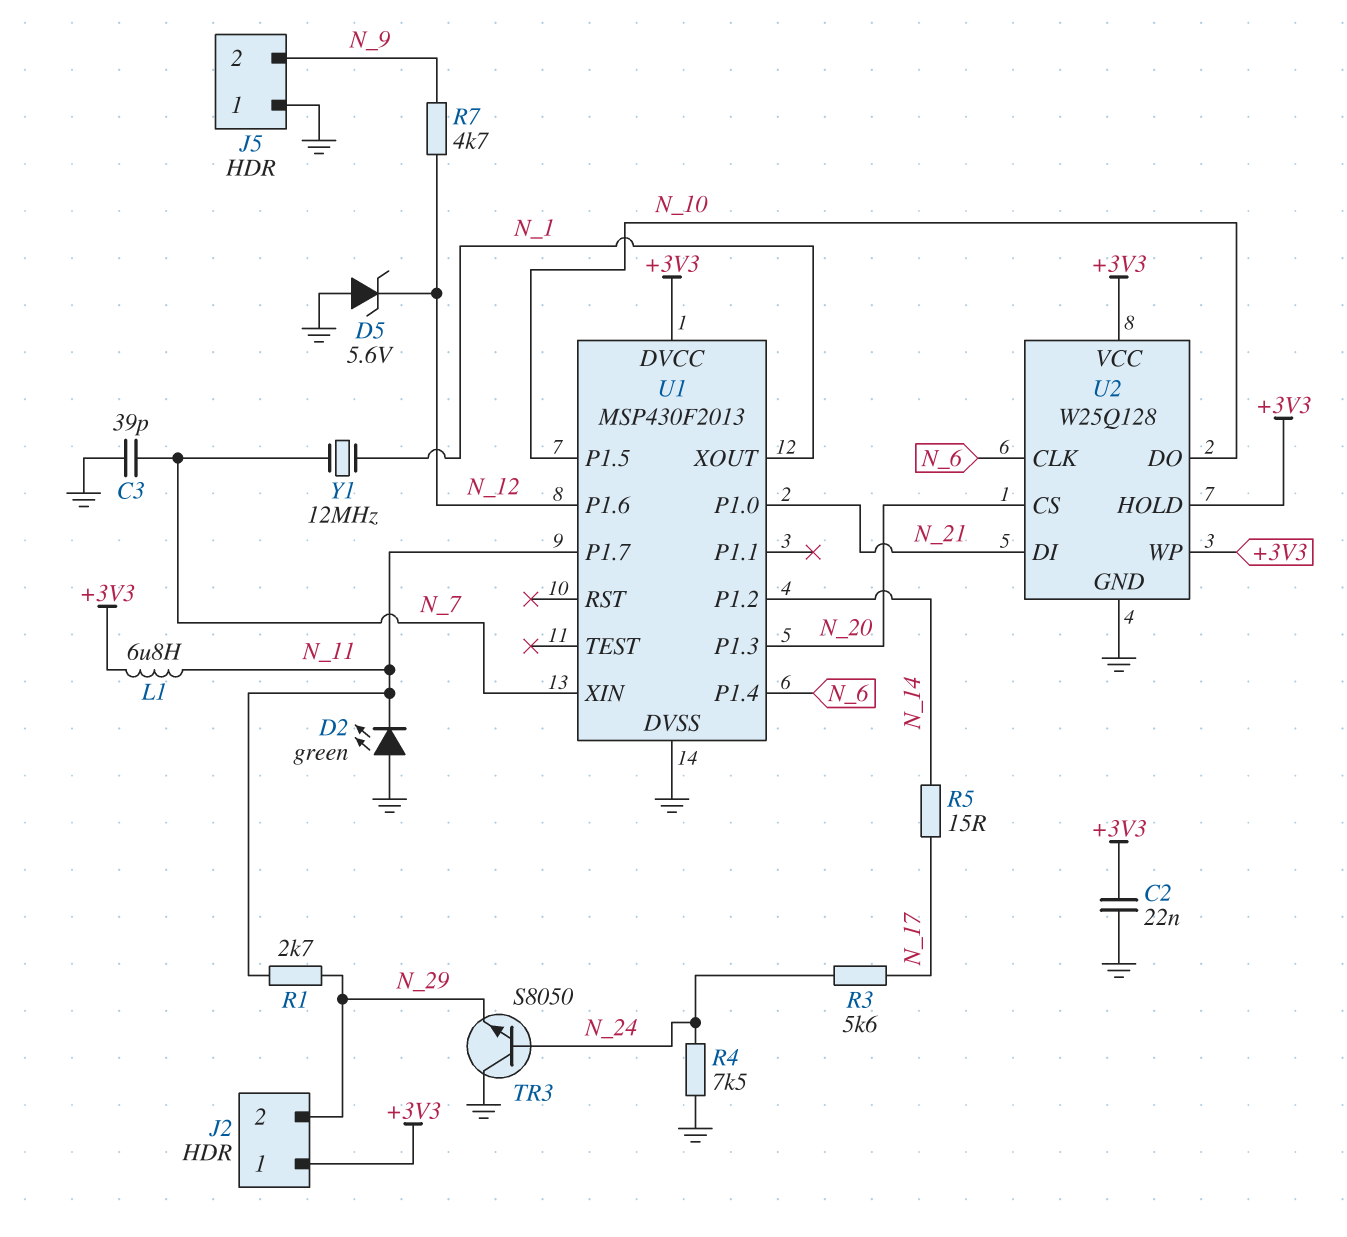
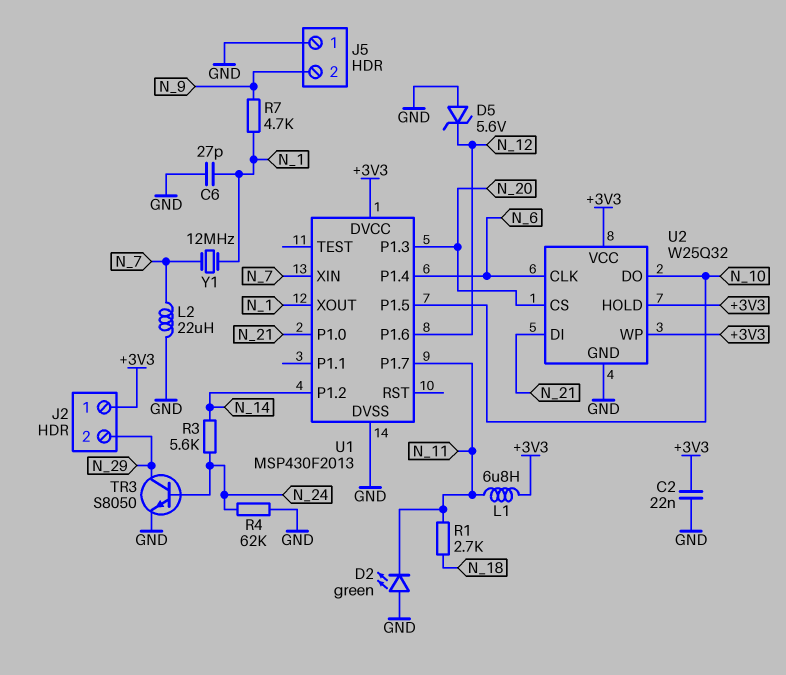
C3: 39pF (GND, N_7) -> none
C6: none -> 27pF (GND, N_1)
L2: none -> 22uH (GND, N_7)
R1: 2.7k (N_11, N_29) -> 2.7k (N_11, N_18)
R3: 5.6k (N_17, N_24) -> 5.6k (N_14, N_24)
R4: 7.5k (GND, N_24) -> 62k (GND, N_24)
R5: 15 (N_14, N_17) -> none
R7: 4.7k (N_9, N_12) -> 4.7k (N_1, N_9)
TR3: NPN S8050 (B N_24, C GND, E N_29) -> NPN S8050 (B N_24, C N_29, E GND)
U2: W25Q128 -> W25Q32

